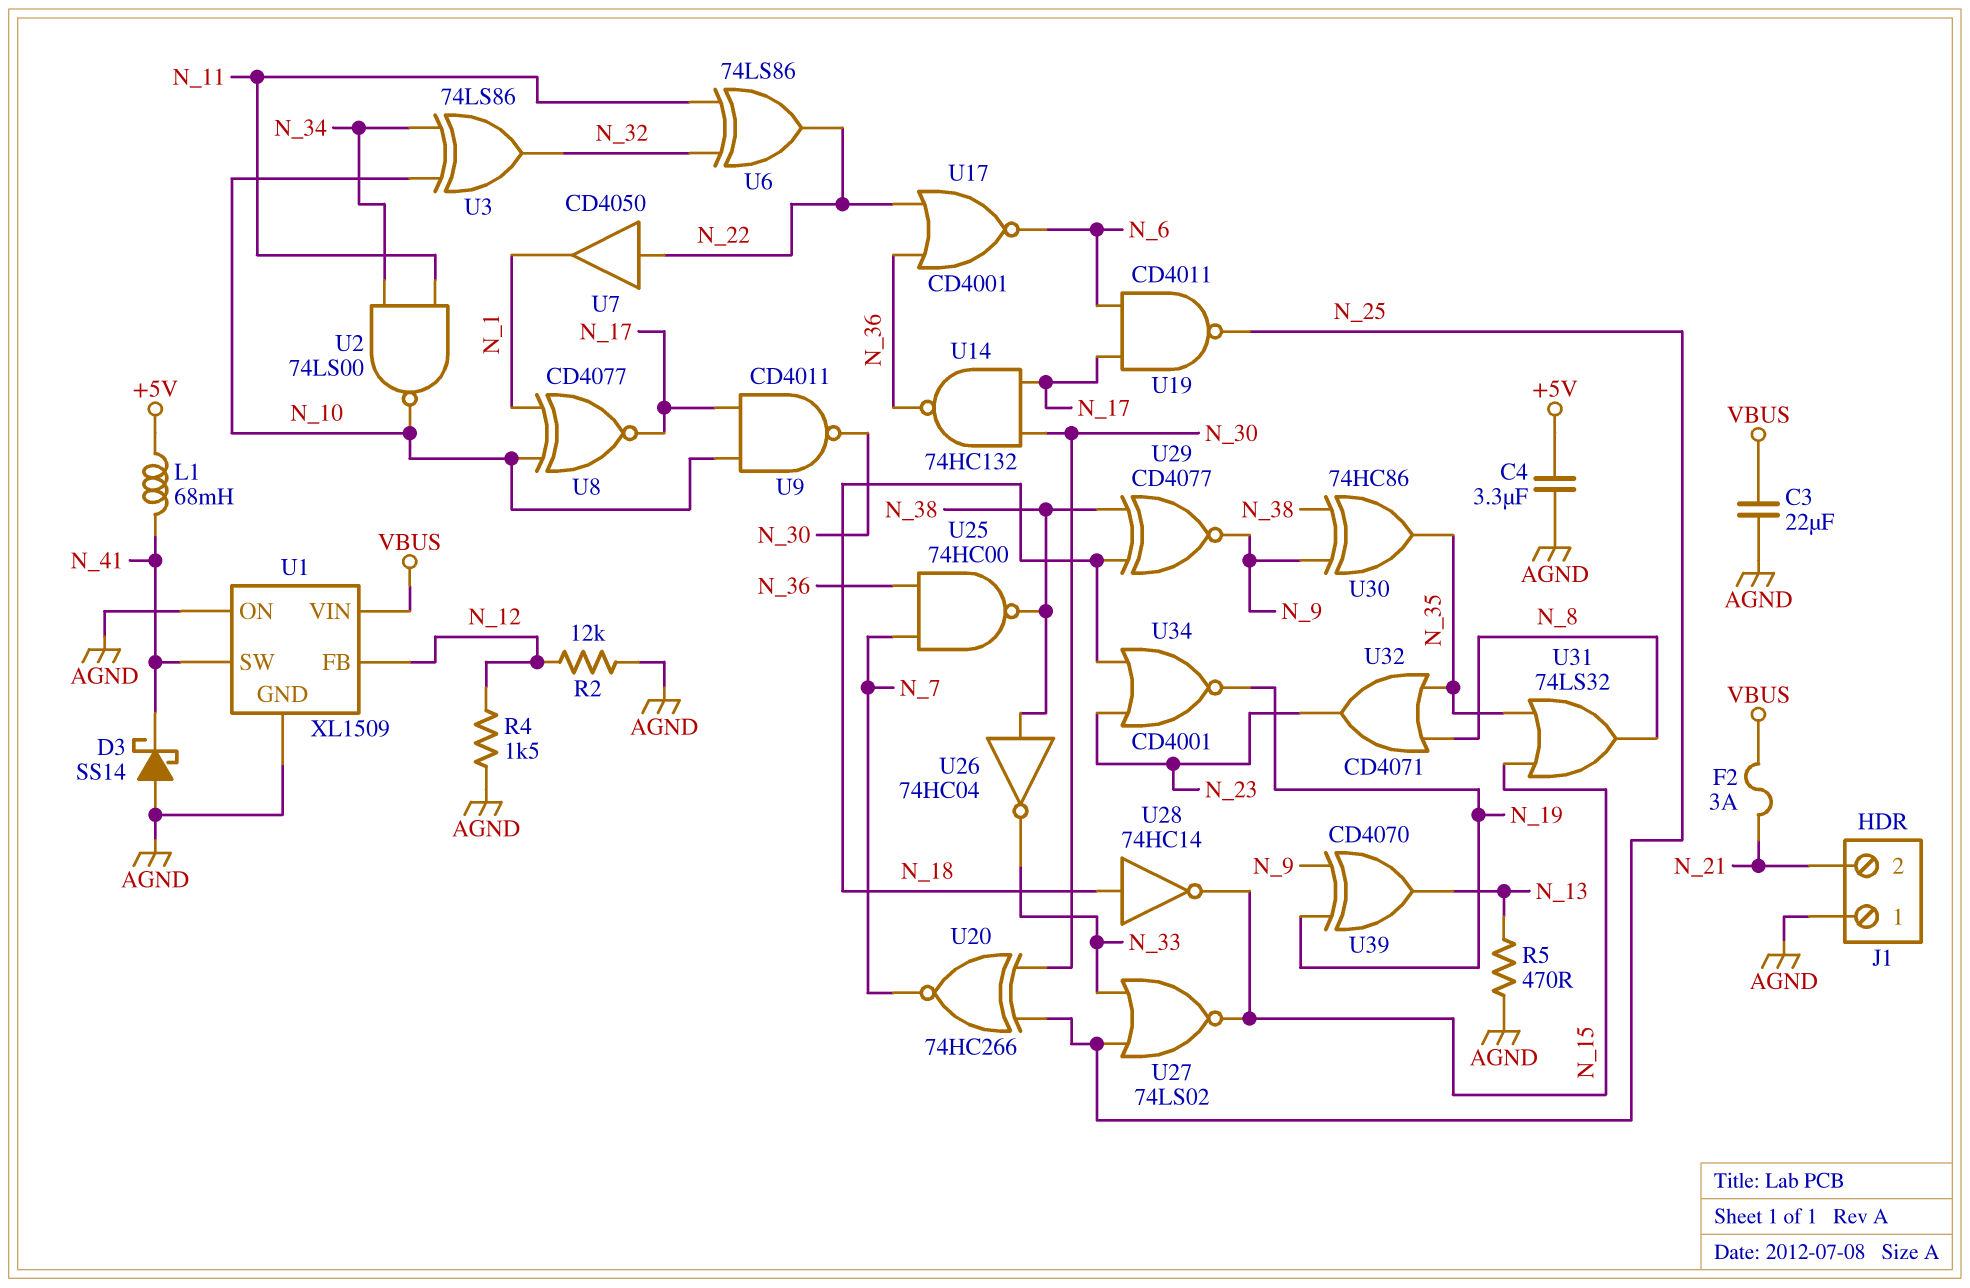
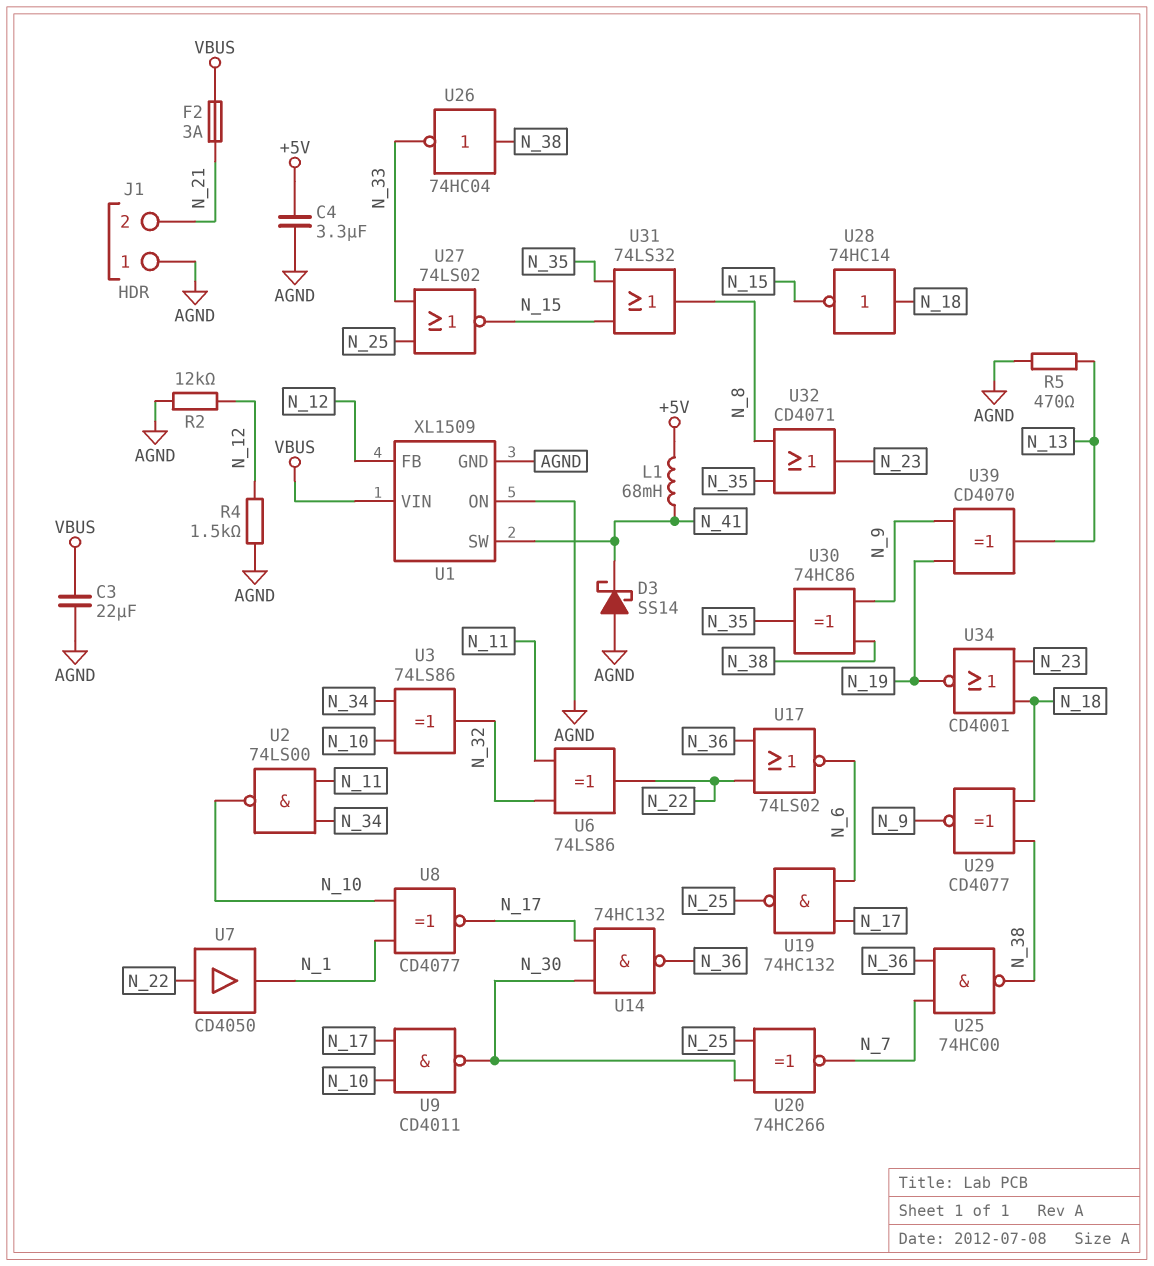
U17: NOR CD4001 (in N_22, in N_36, out N_6) -> NOR 74LS02 (in N_22, in N_36, out N_6)
U19: NAND CD4011 (in N_6, in N_17, out N_25) -> NAND 74HC132 (in N_6, in N_17, out N_25)

